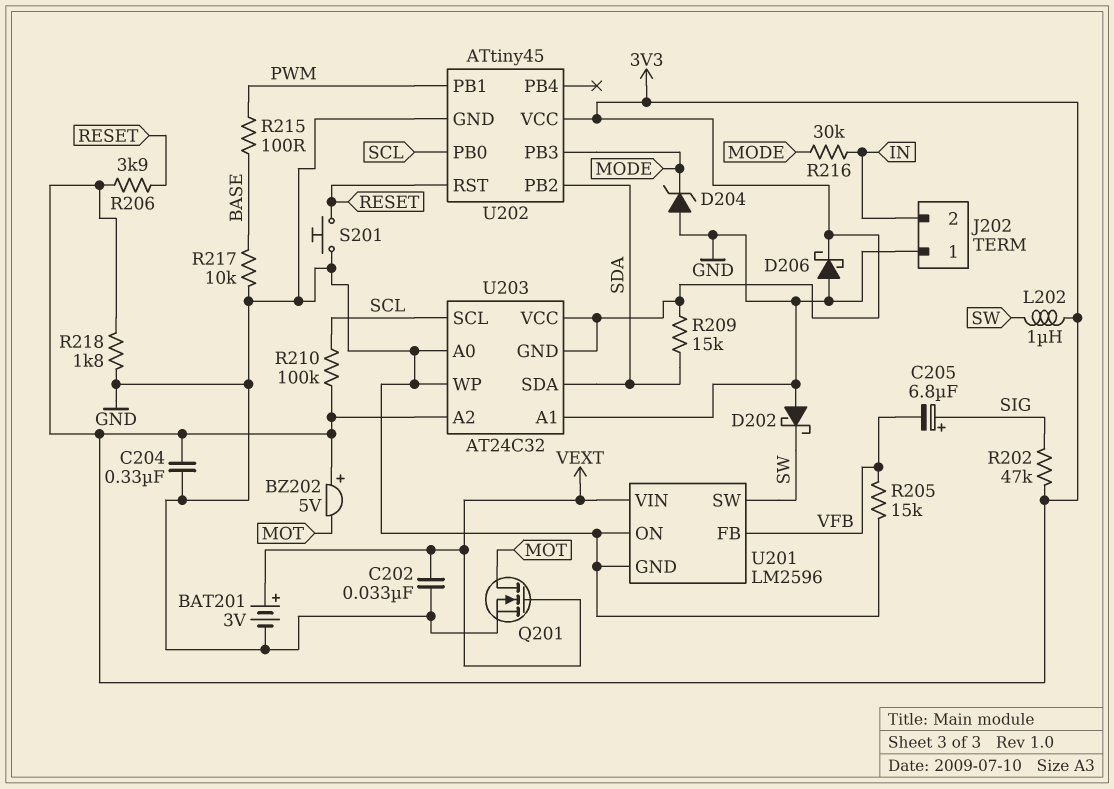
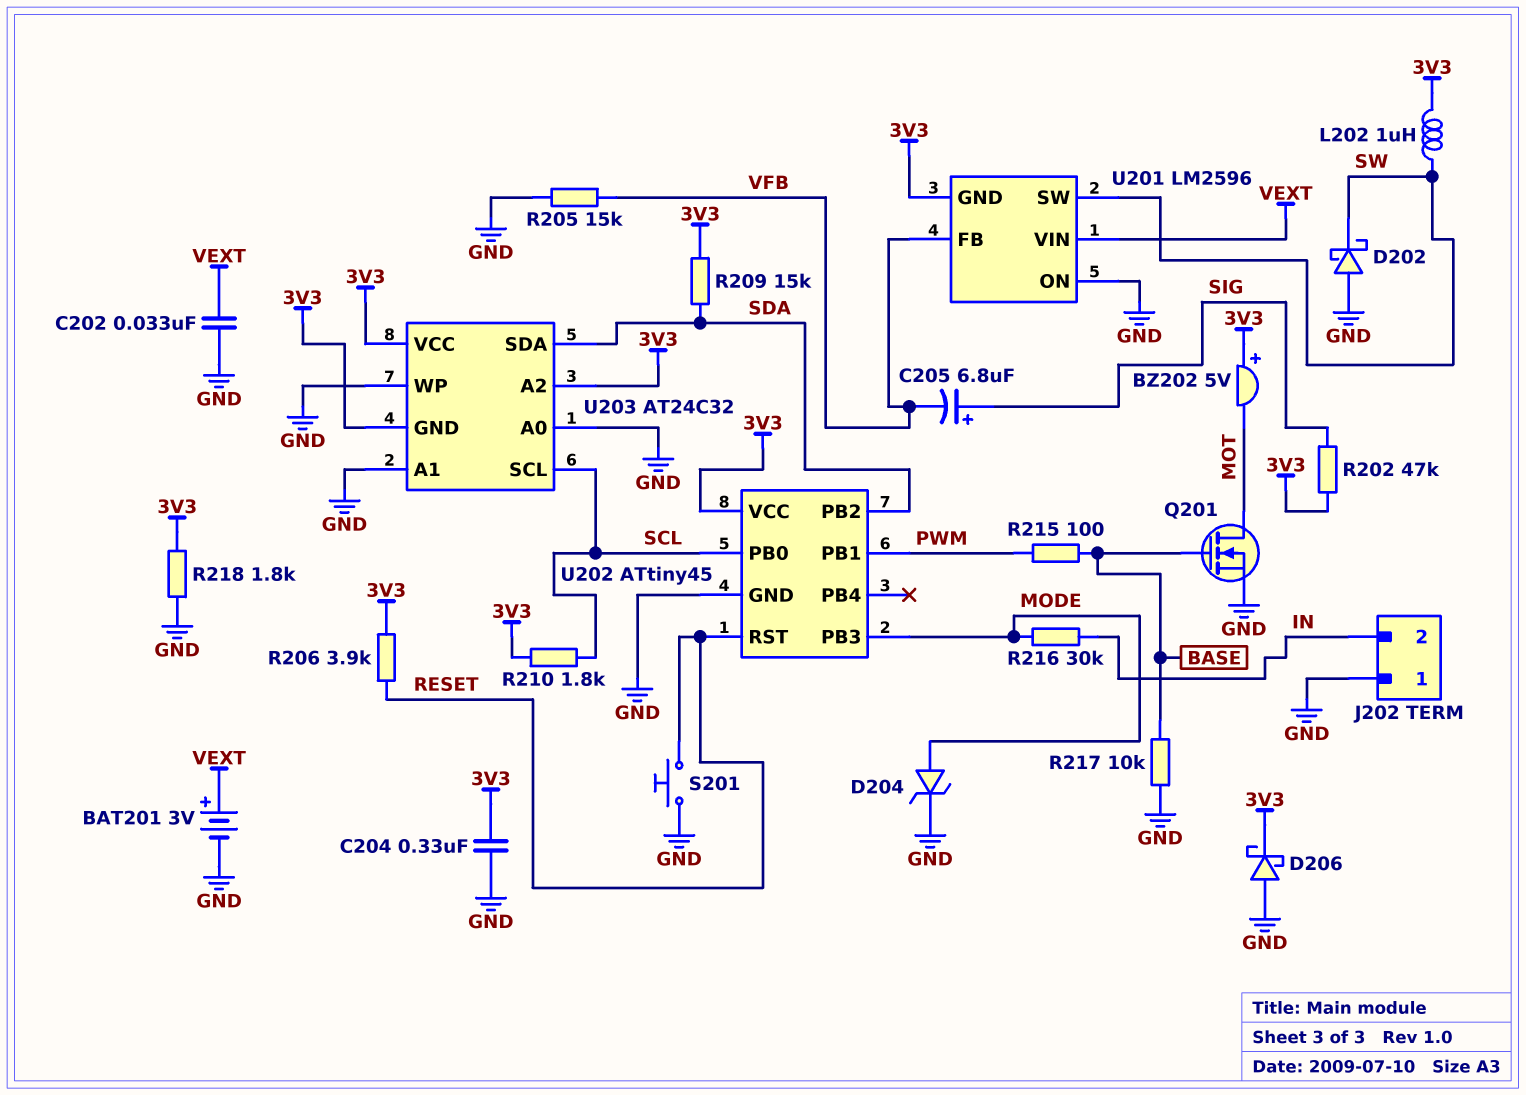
D204: zener (A GND, K MODE) -> zener (A MODE, K GND)
Q201: NMOS (G VEXT, D MOT, S GND) -> NMOS (G BASE, D MOT, S GND)
R210: 100k (3V3, SCL) -> 1.8k (3V3, SCL)
U201 pin GND: GND -> 3V3

